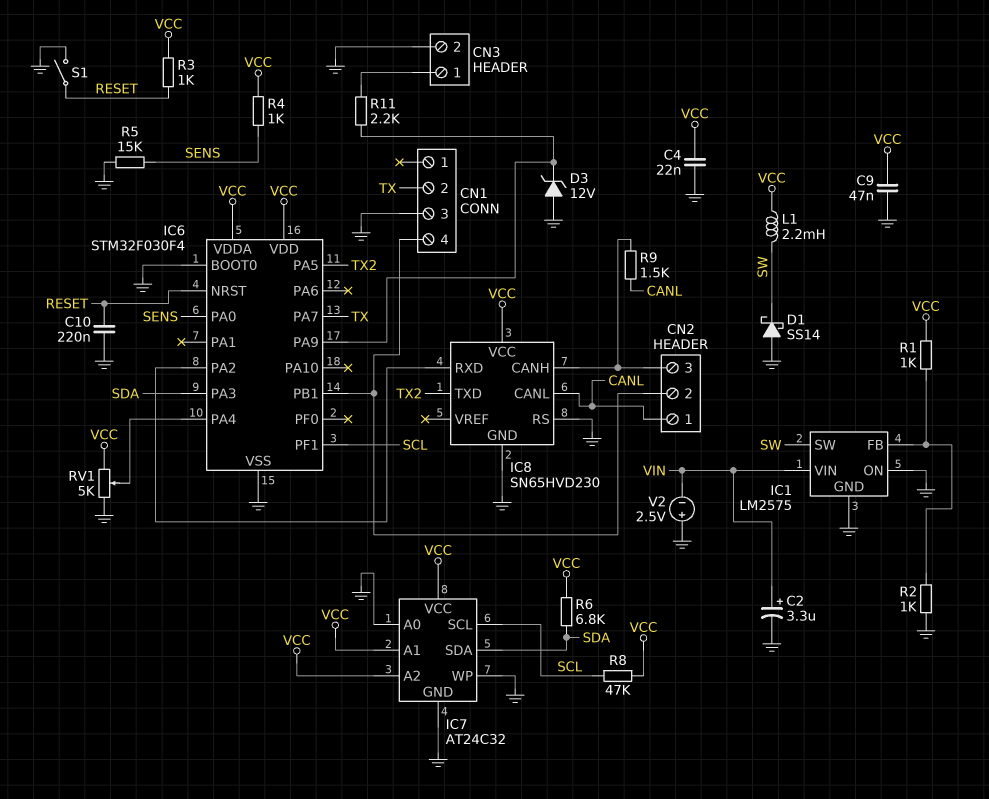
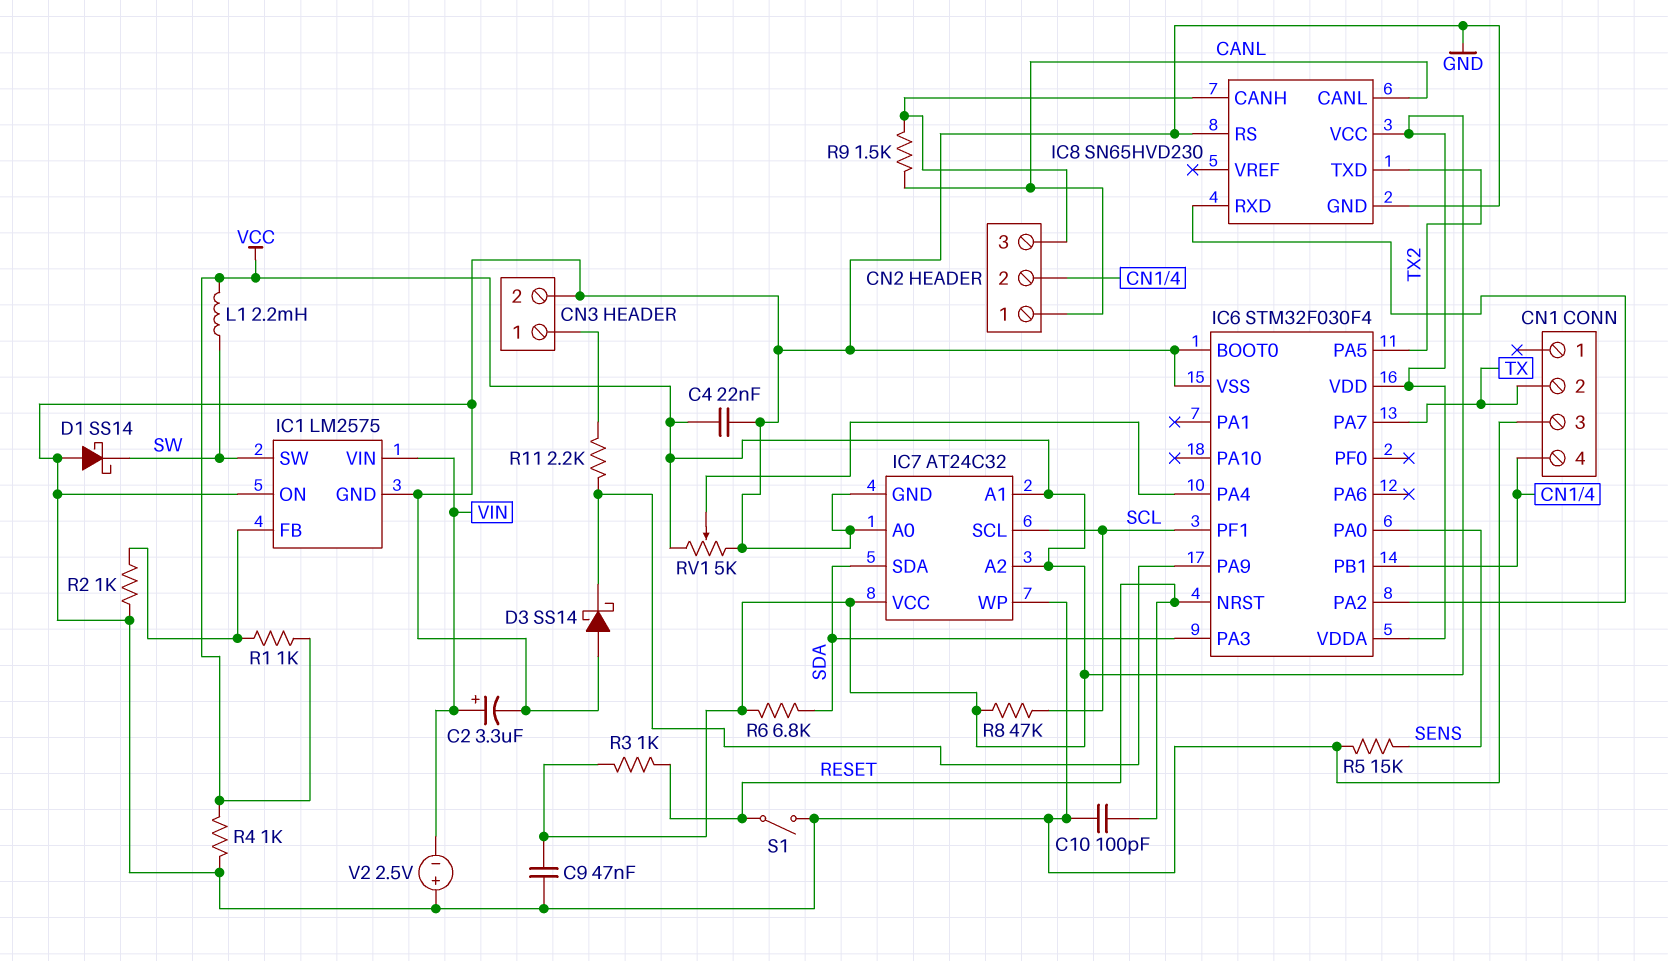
C10: 220nF (GND, RESET) -> 100pF (GND, RESET)
D3: zener 12V (A GND, K IC6/PA9) -> schottky SS14 (A GND, K IC6/PA9)
R4: 1k (SENS, VCC) -> 1k (GND, VCC)

